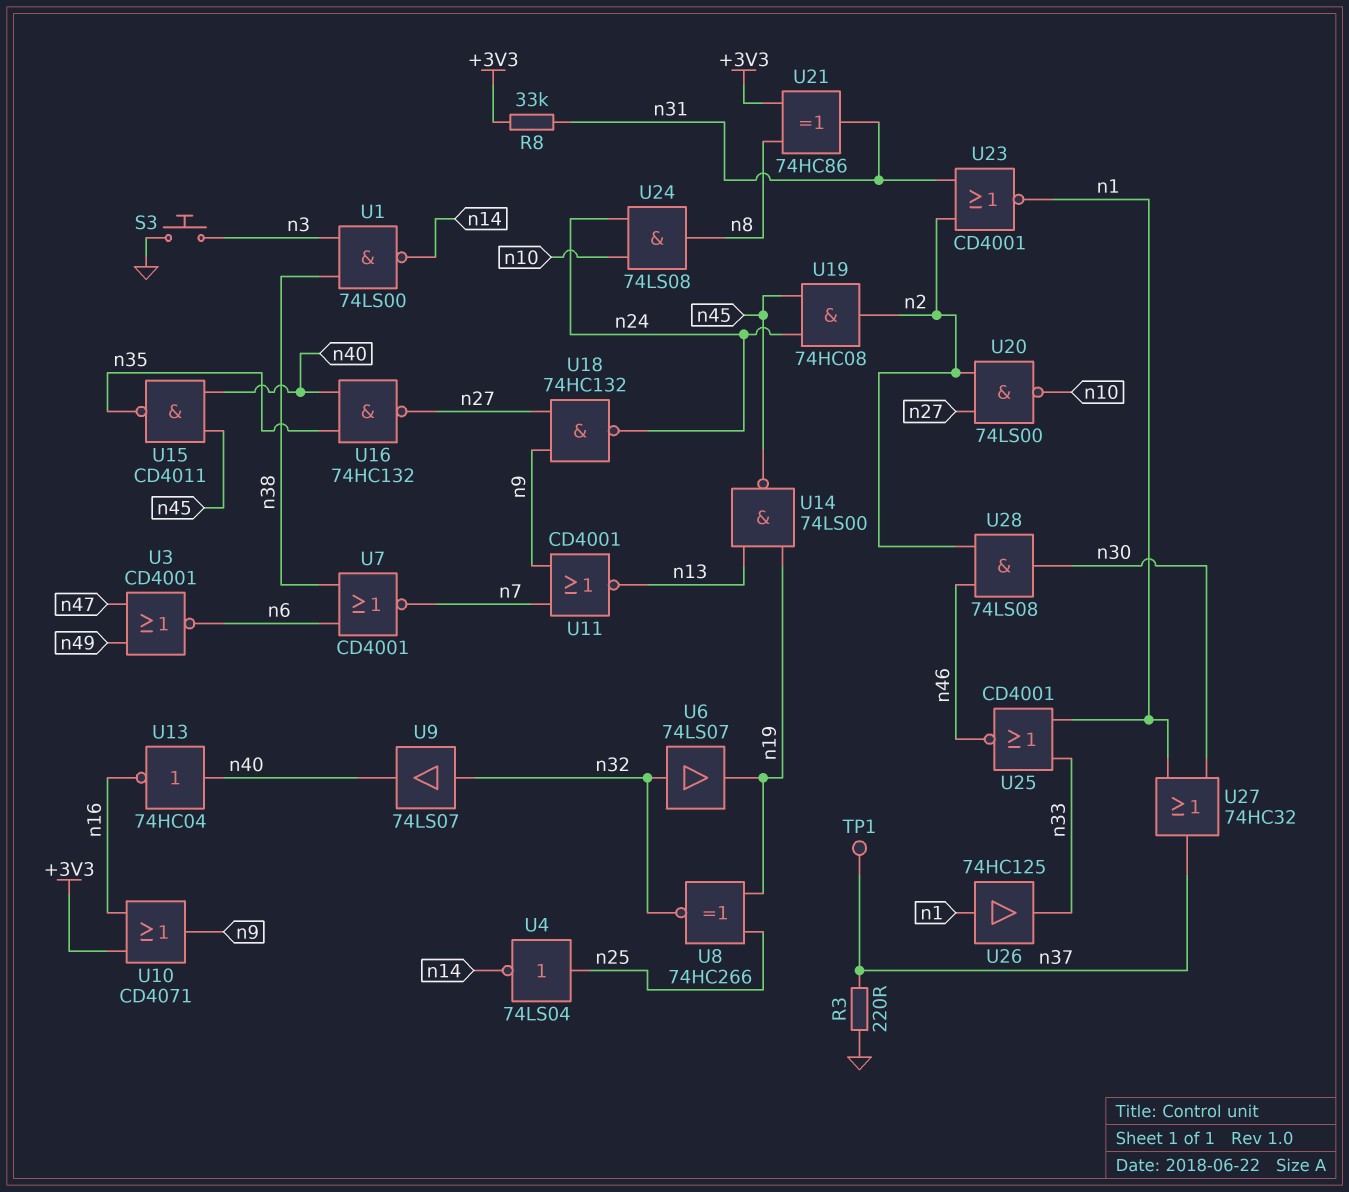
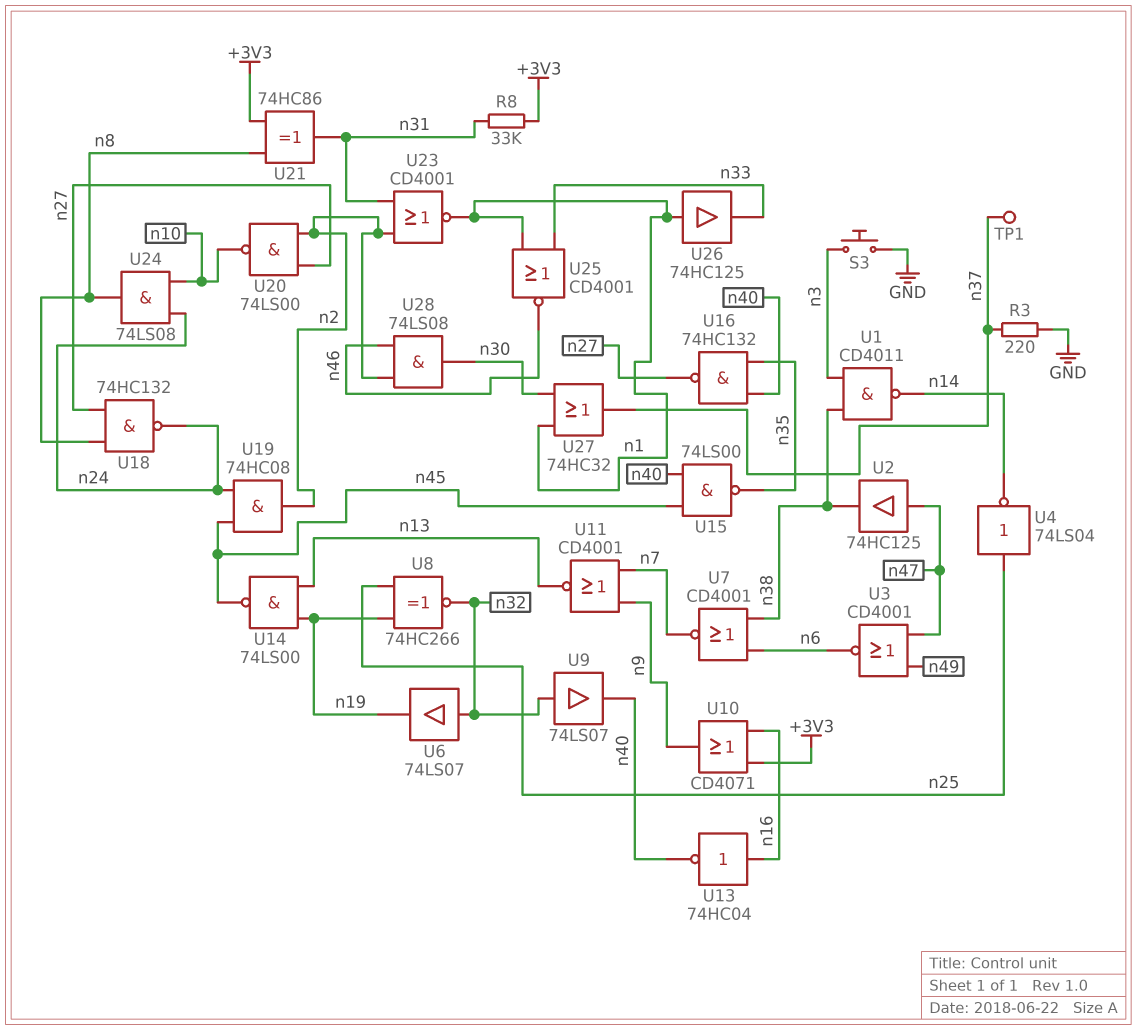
U1: NAND 74LS00 (in n3, in n38, out n14) -> NAND CD4011 (in n3, in n38, out n14)
U2: none -> buffer 74HC125 (in n47, out n38)
U13: NOT 74HC04 (in n40, out n16) -> NOT 74HC04 (in n16, out n40)
U15: NAND CD4011 (in n40, in n45, out n35) -> NAND 74LS00 (in n40, in n45, out n35)
U18: NAND 74HC132 (in n9, in n27, out n24) -> NAND 74HC132 (in n8, in n27, out n24)

